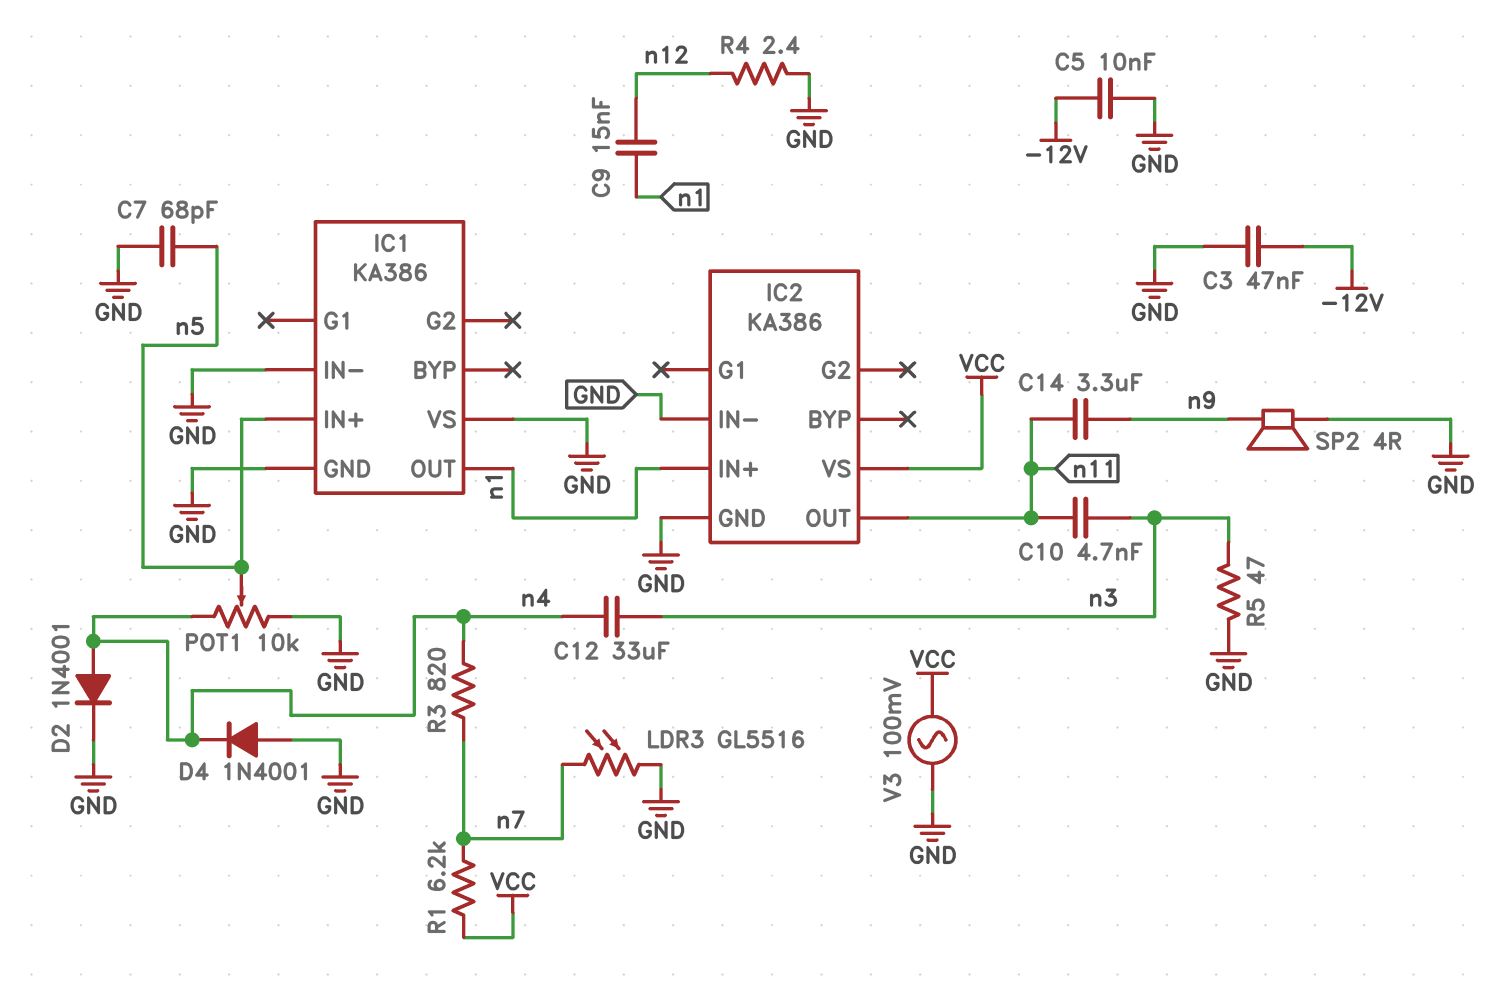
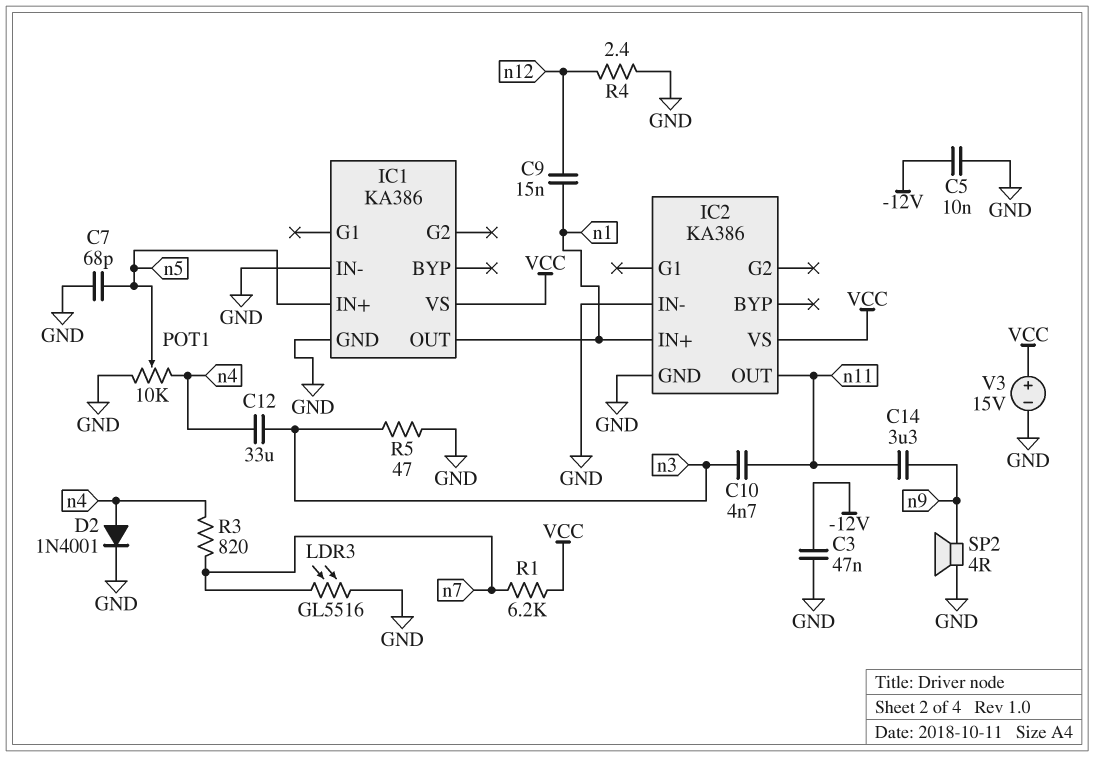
D4: diode 1N4001 (A GND, K n4) -> none
IC1 pin VS: GND -> VCC
V3: AC 100mV (GND, VCC) -> 15V (plus VCC, minus GND)

